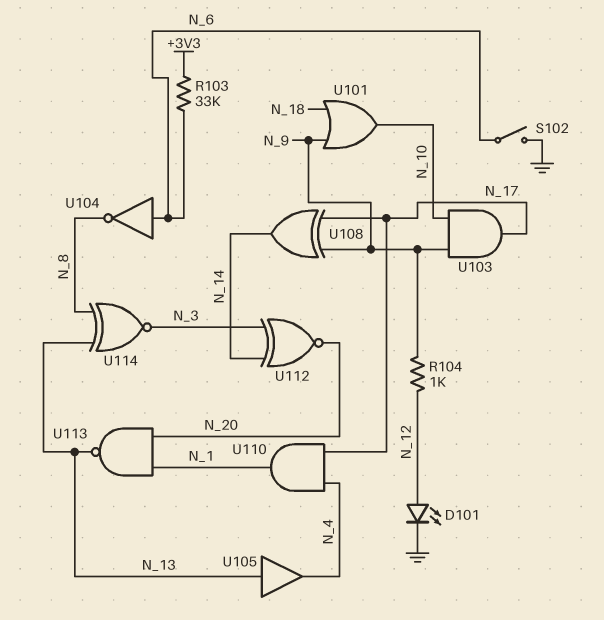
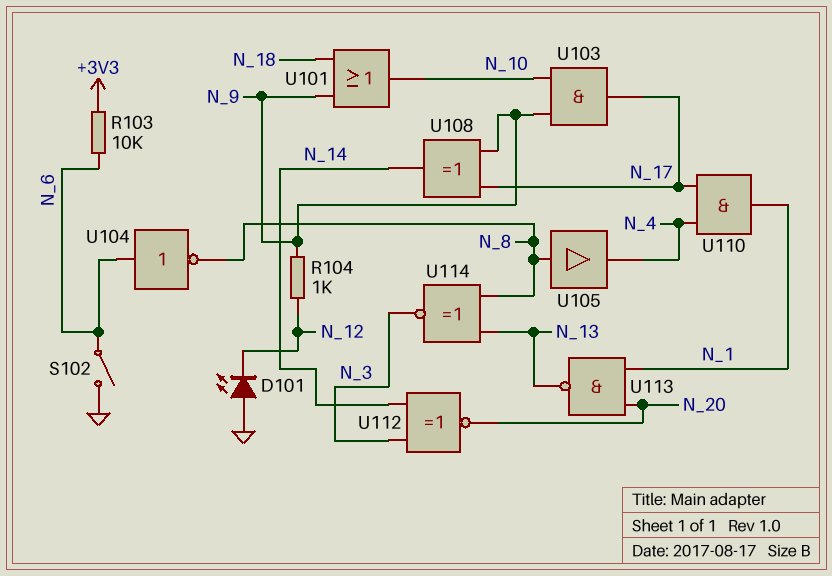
D101: LED (A N_12, K GND) -> LED (A GND, K N_12)
R103: 33k (+3V3, N_6) -> 10k (+3V3, N_6)
U105: buffer (in N_13, out N_4) -> buffer (in N_8, out N_4)

